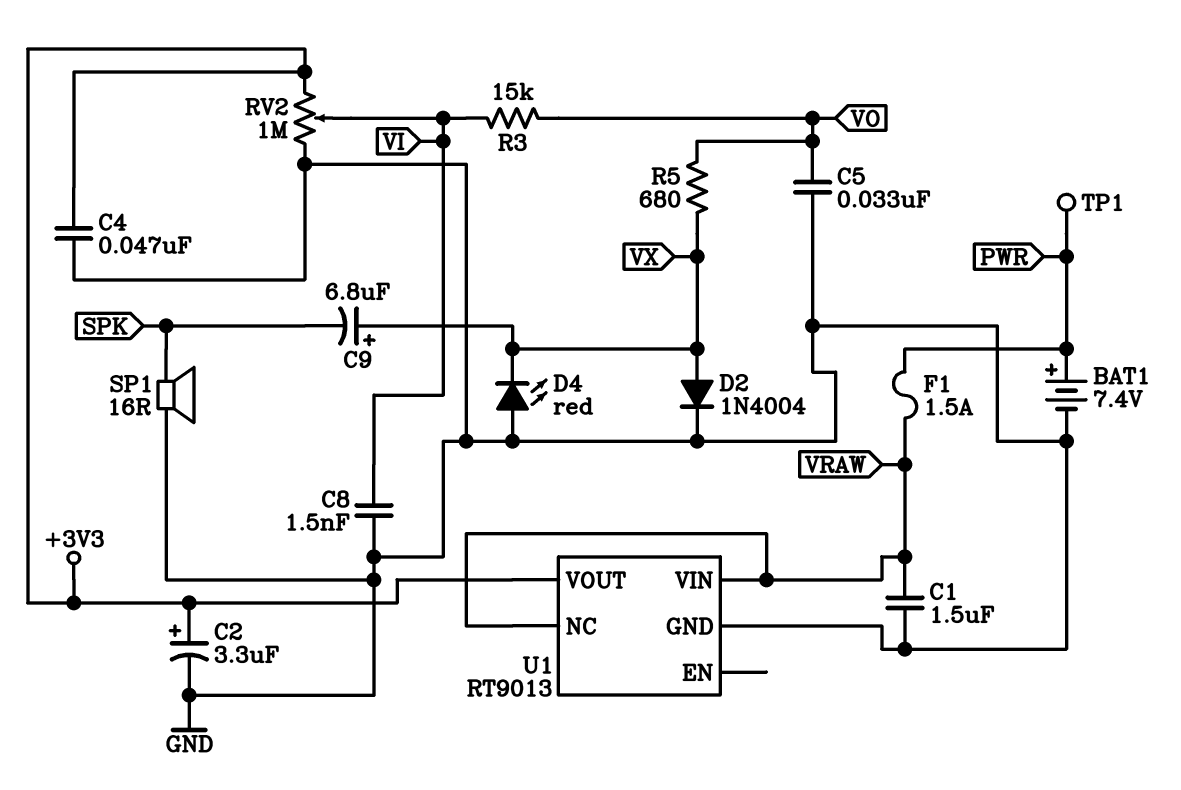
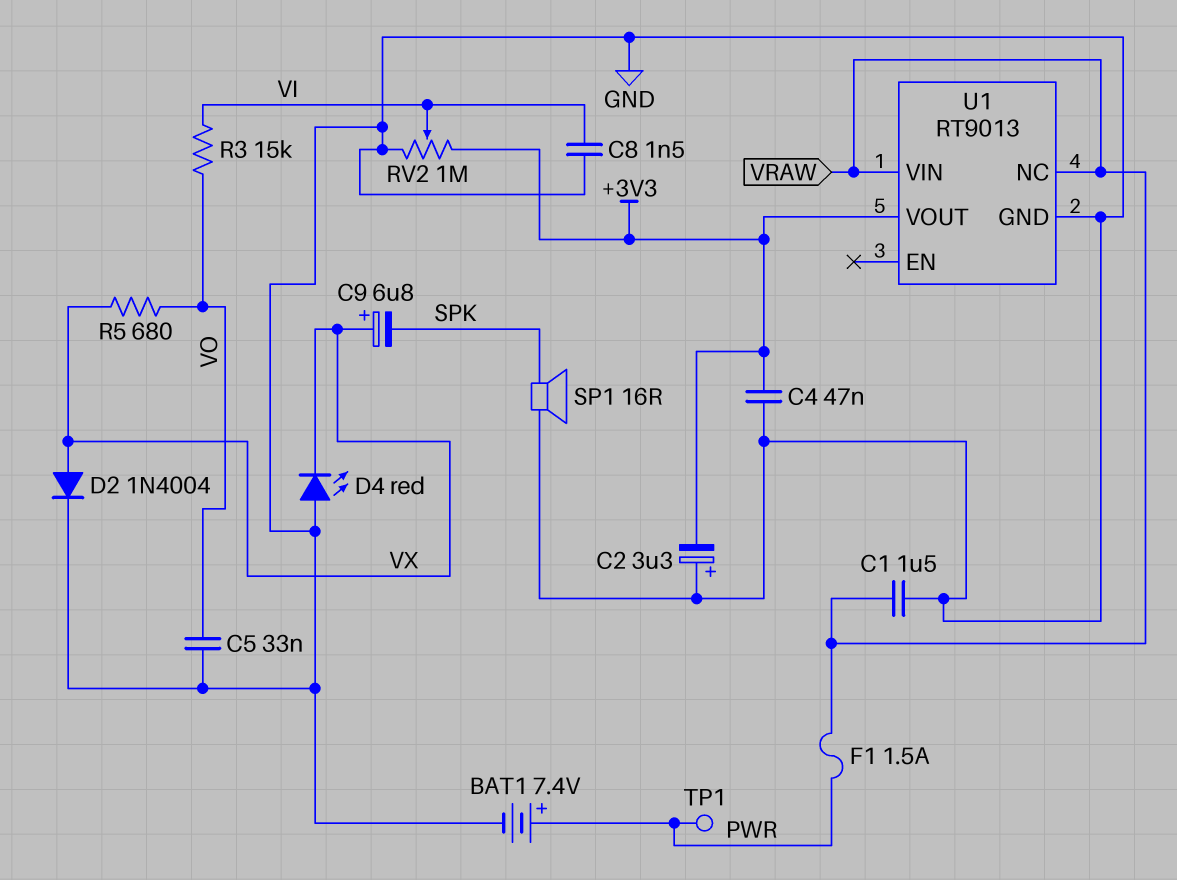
C2: 3.3uF (plus +3V3, minus GND) -> 3.3uF (plus GND, minus +3V3)

